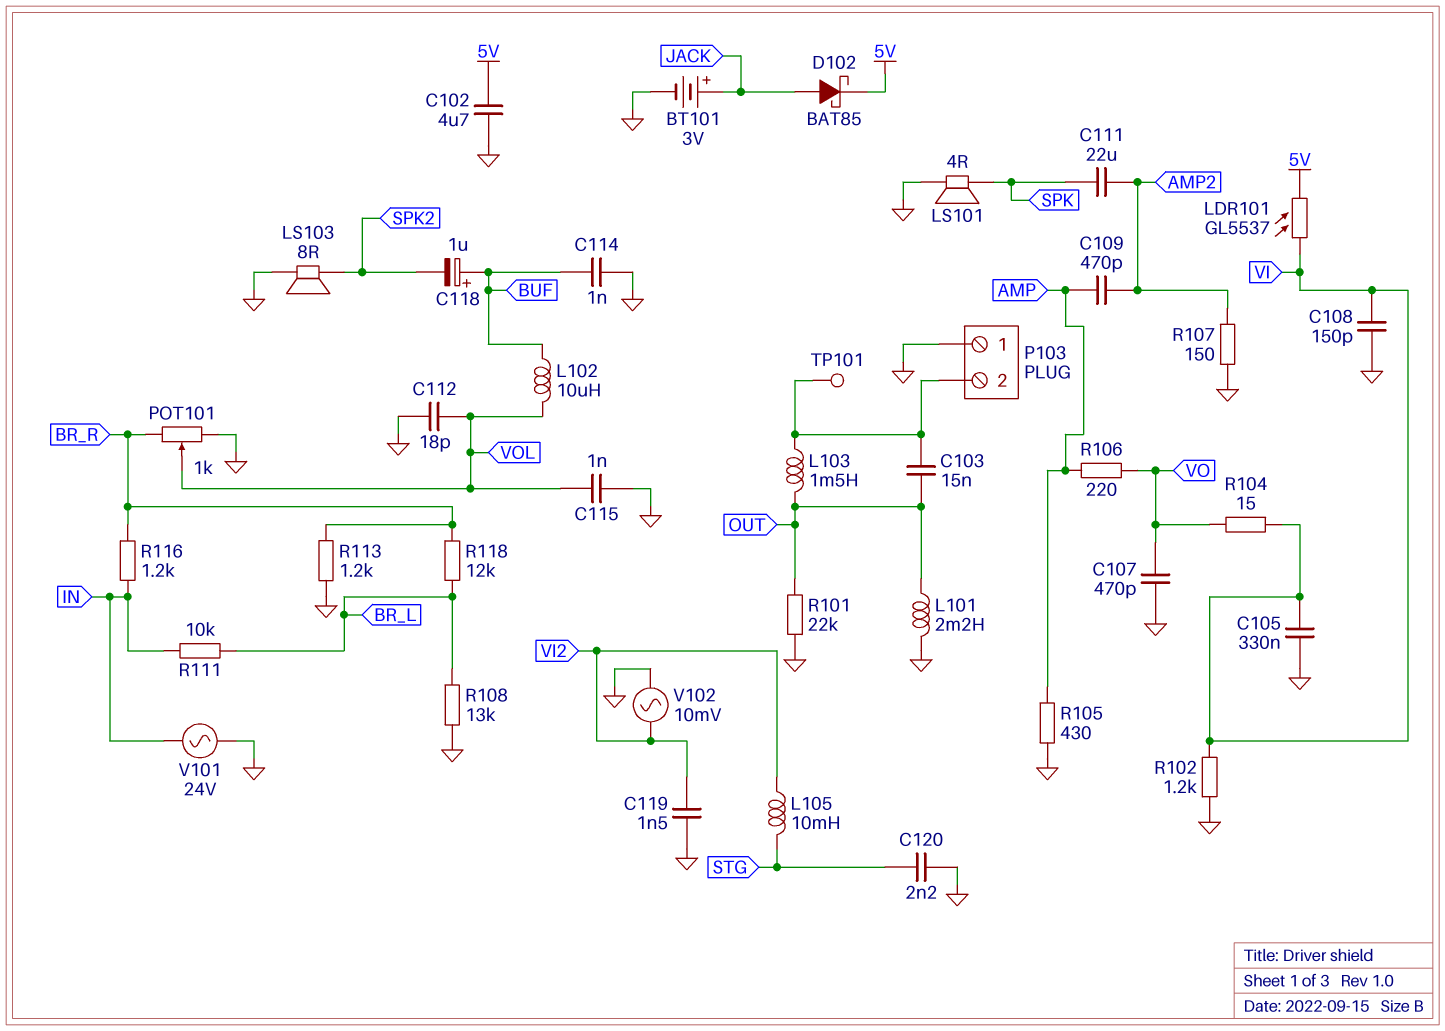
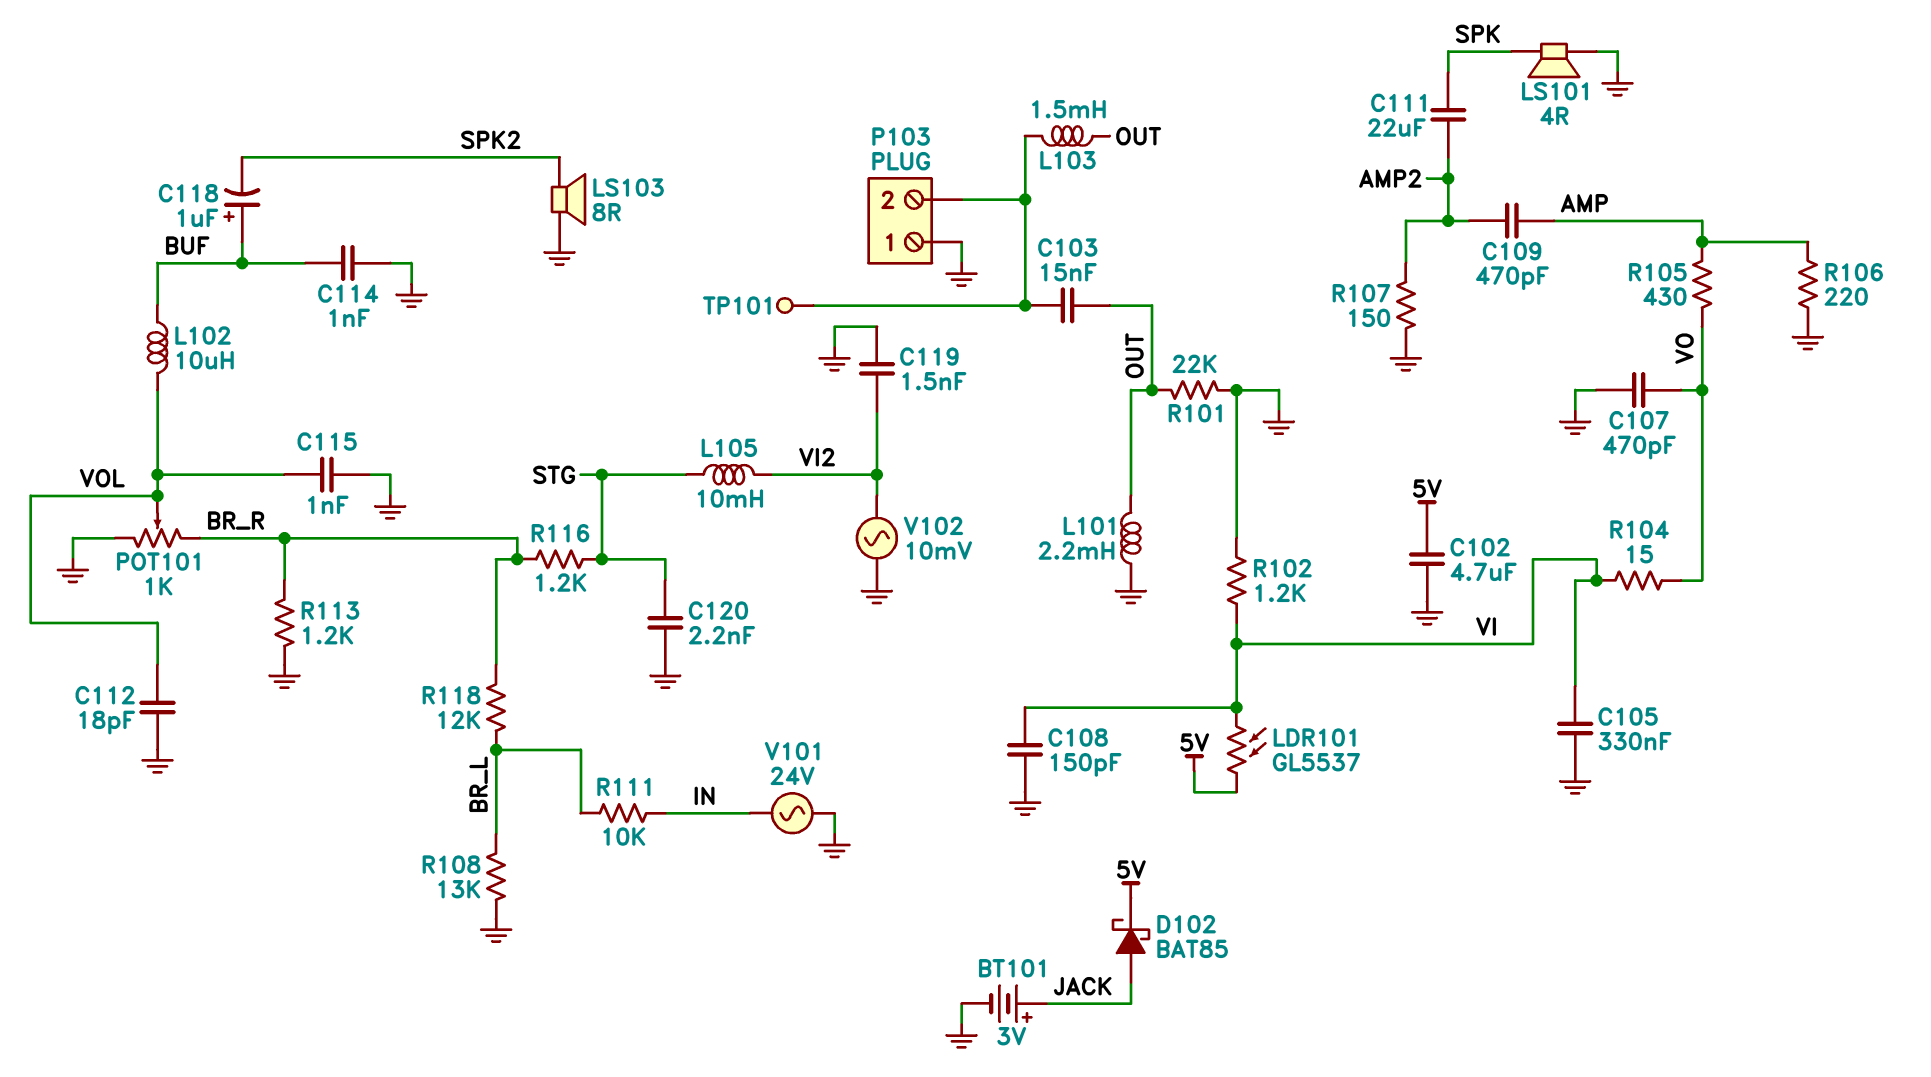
R105: 430 (AMP, GND) -> 430 (AMP, VO)
R106: 220 (AMP, VO) -> 220 (AMP, GND)
R116: 1.2k (BR_R, IN) -> 1.2k (BR_R, STG)

